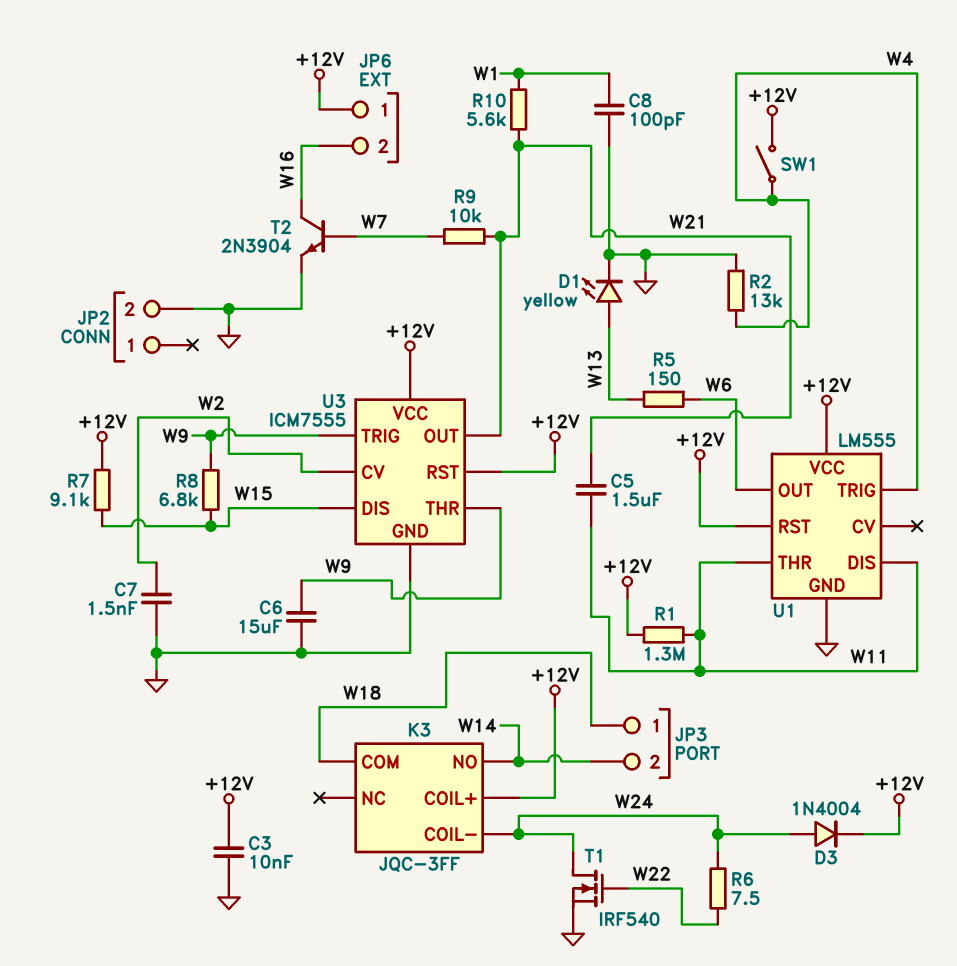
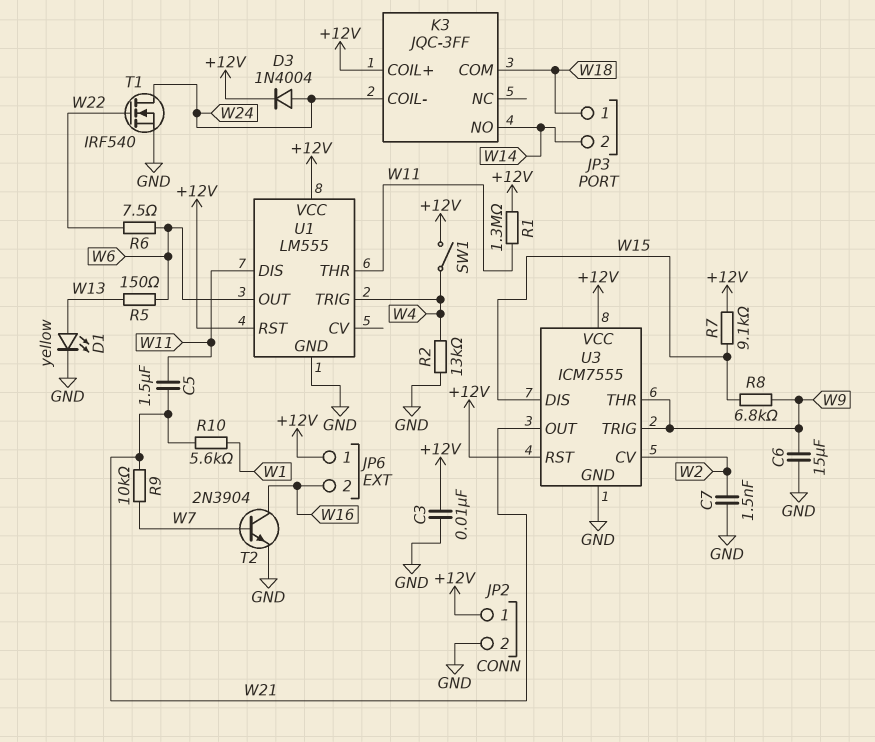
C8: 100pF (GND, W1) -> none
JP2 pin 1: none -> +12V
R6: 7.5 (W22, W24) -> 7.5 (W6, W22)

